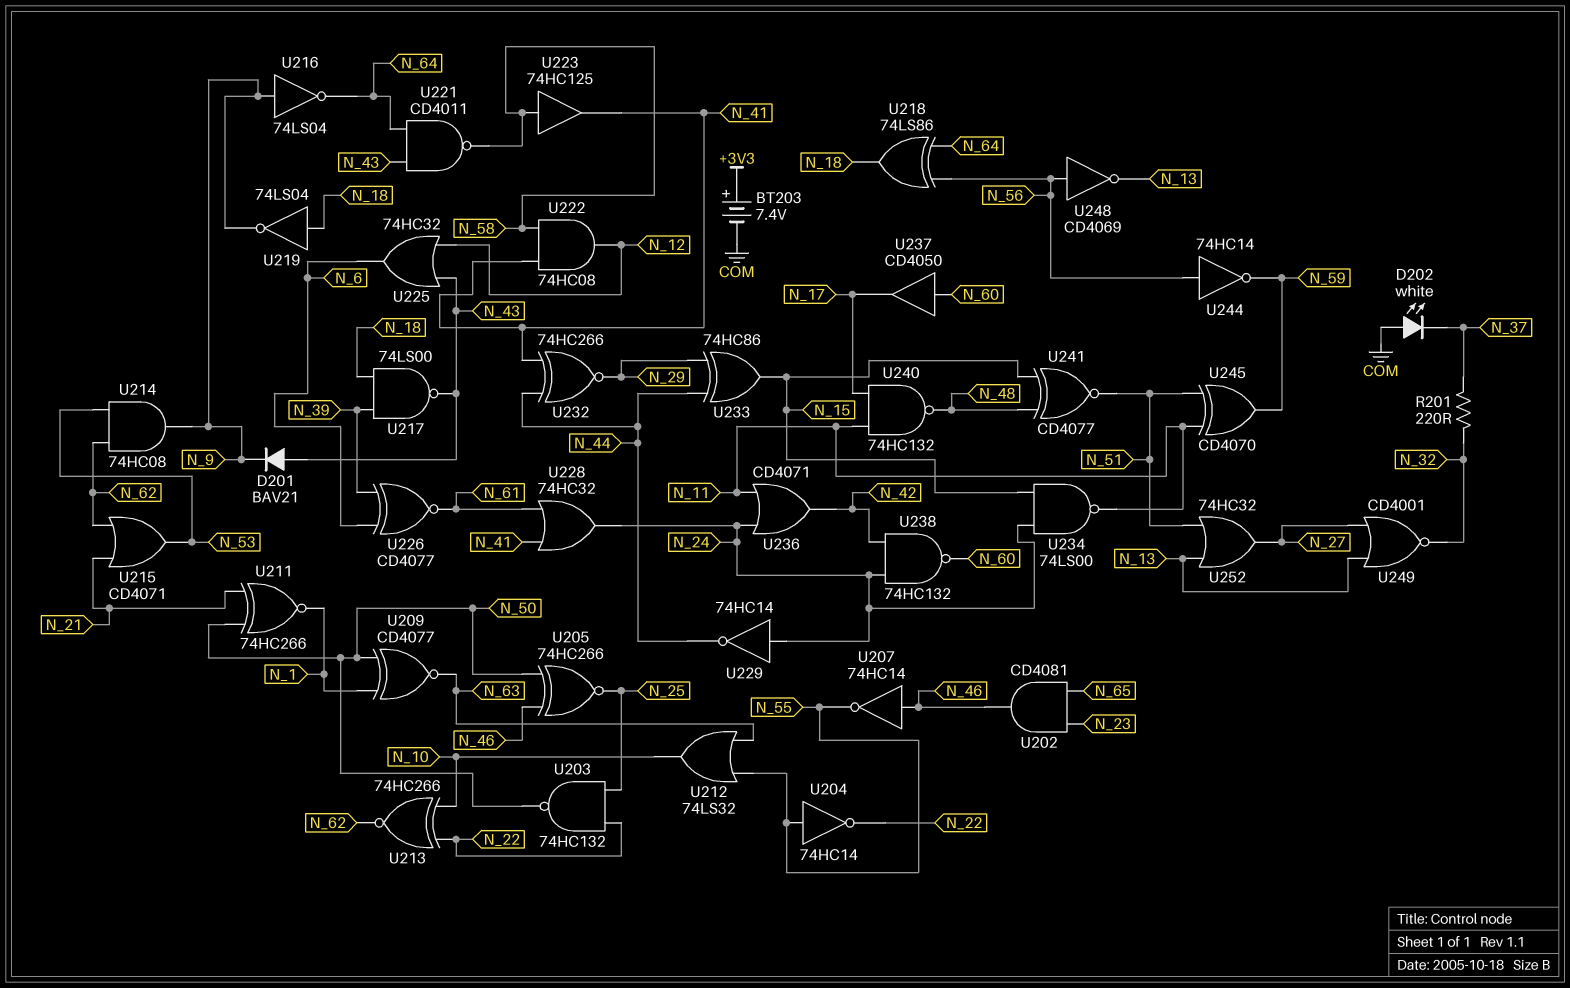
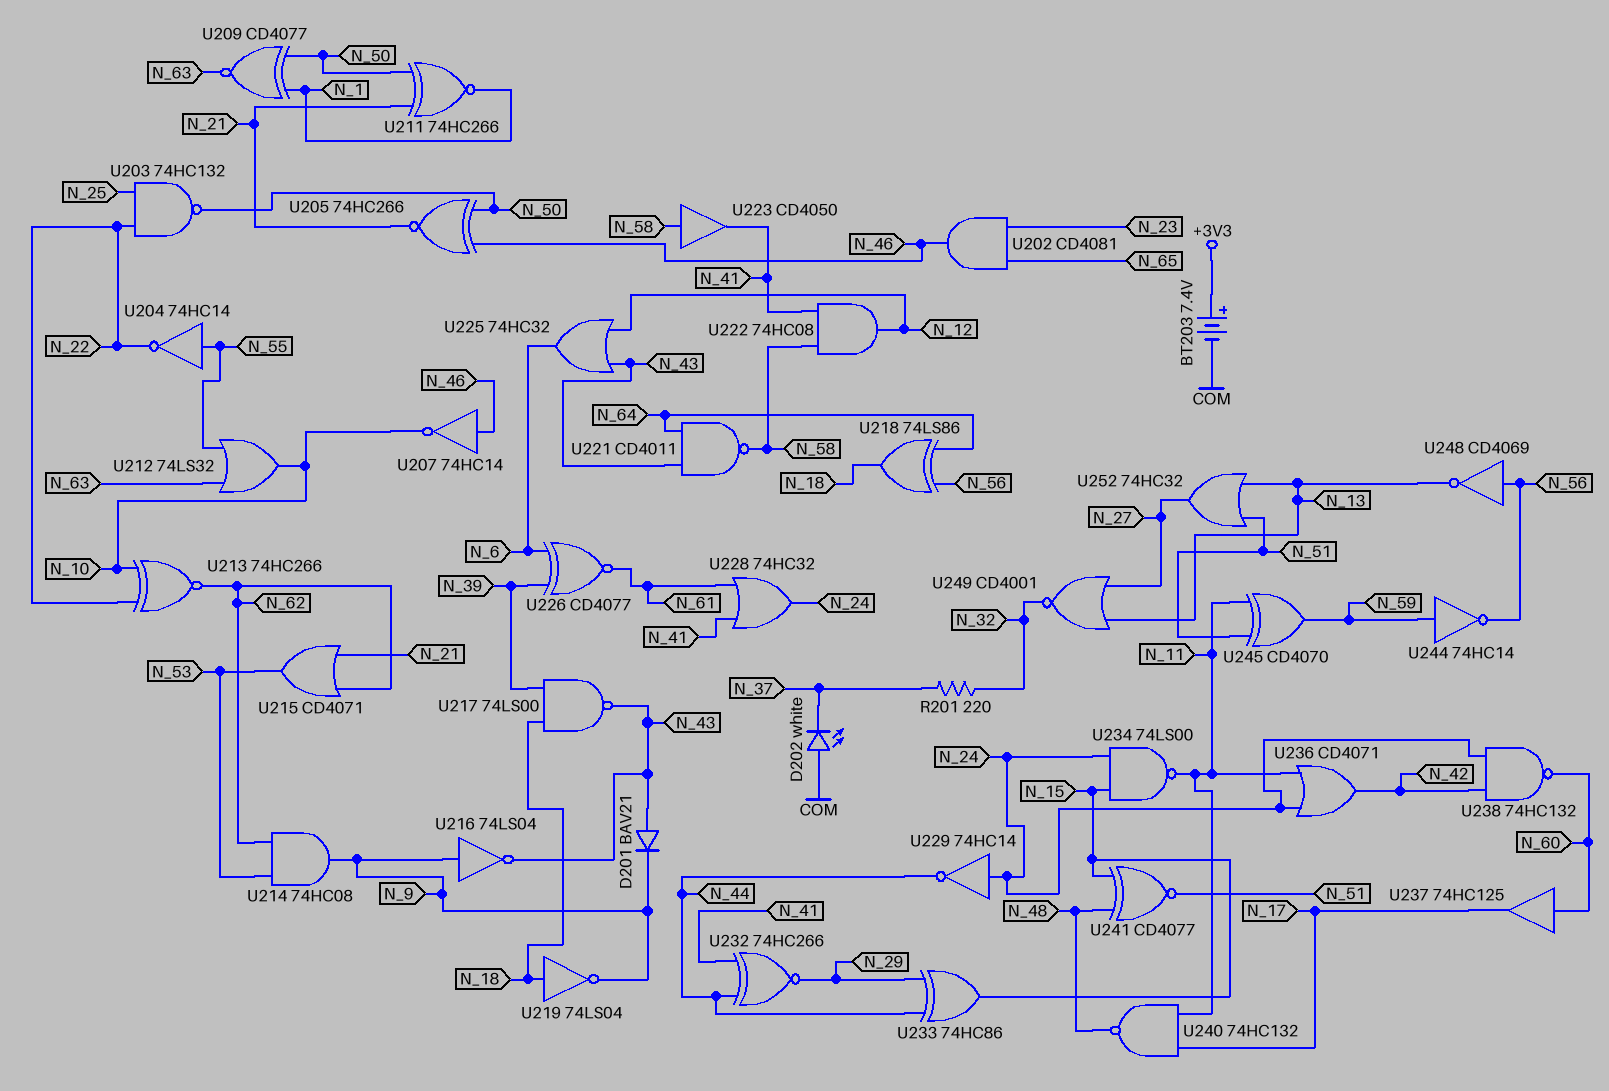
U205: XNOR 74HC266 (in N_46, in N_50, out N_25) -> XNOR 74HC266 (in N_46, in N_50, out N_21)
U207: NOT 74HC14 (in N_46, out N_55) -> NOT 74HC14 (in N_46, out N_10)
U216: NOT 74LS04 (in N_9, out N_64) -> NOT 74LS04 (in N_9, out N_43)
U223: buffer 74HC125 (in N_58, out N_41) -> buffer CD4050 (in N_58, out N_41)
U237: buffer CD4050 (in N_60, out N_17) -> buffer 74HC125 (in N_60, out N_17)
U244: NOT 74HC14 (in N_56, out N_59) -> NOT 74HC14 (in N_59, out N_56)

